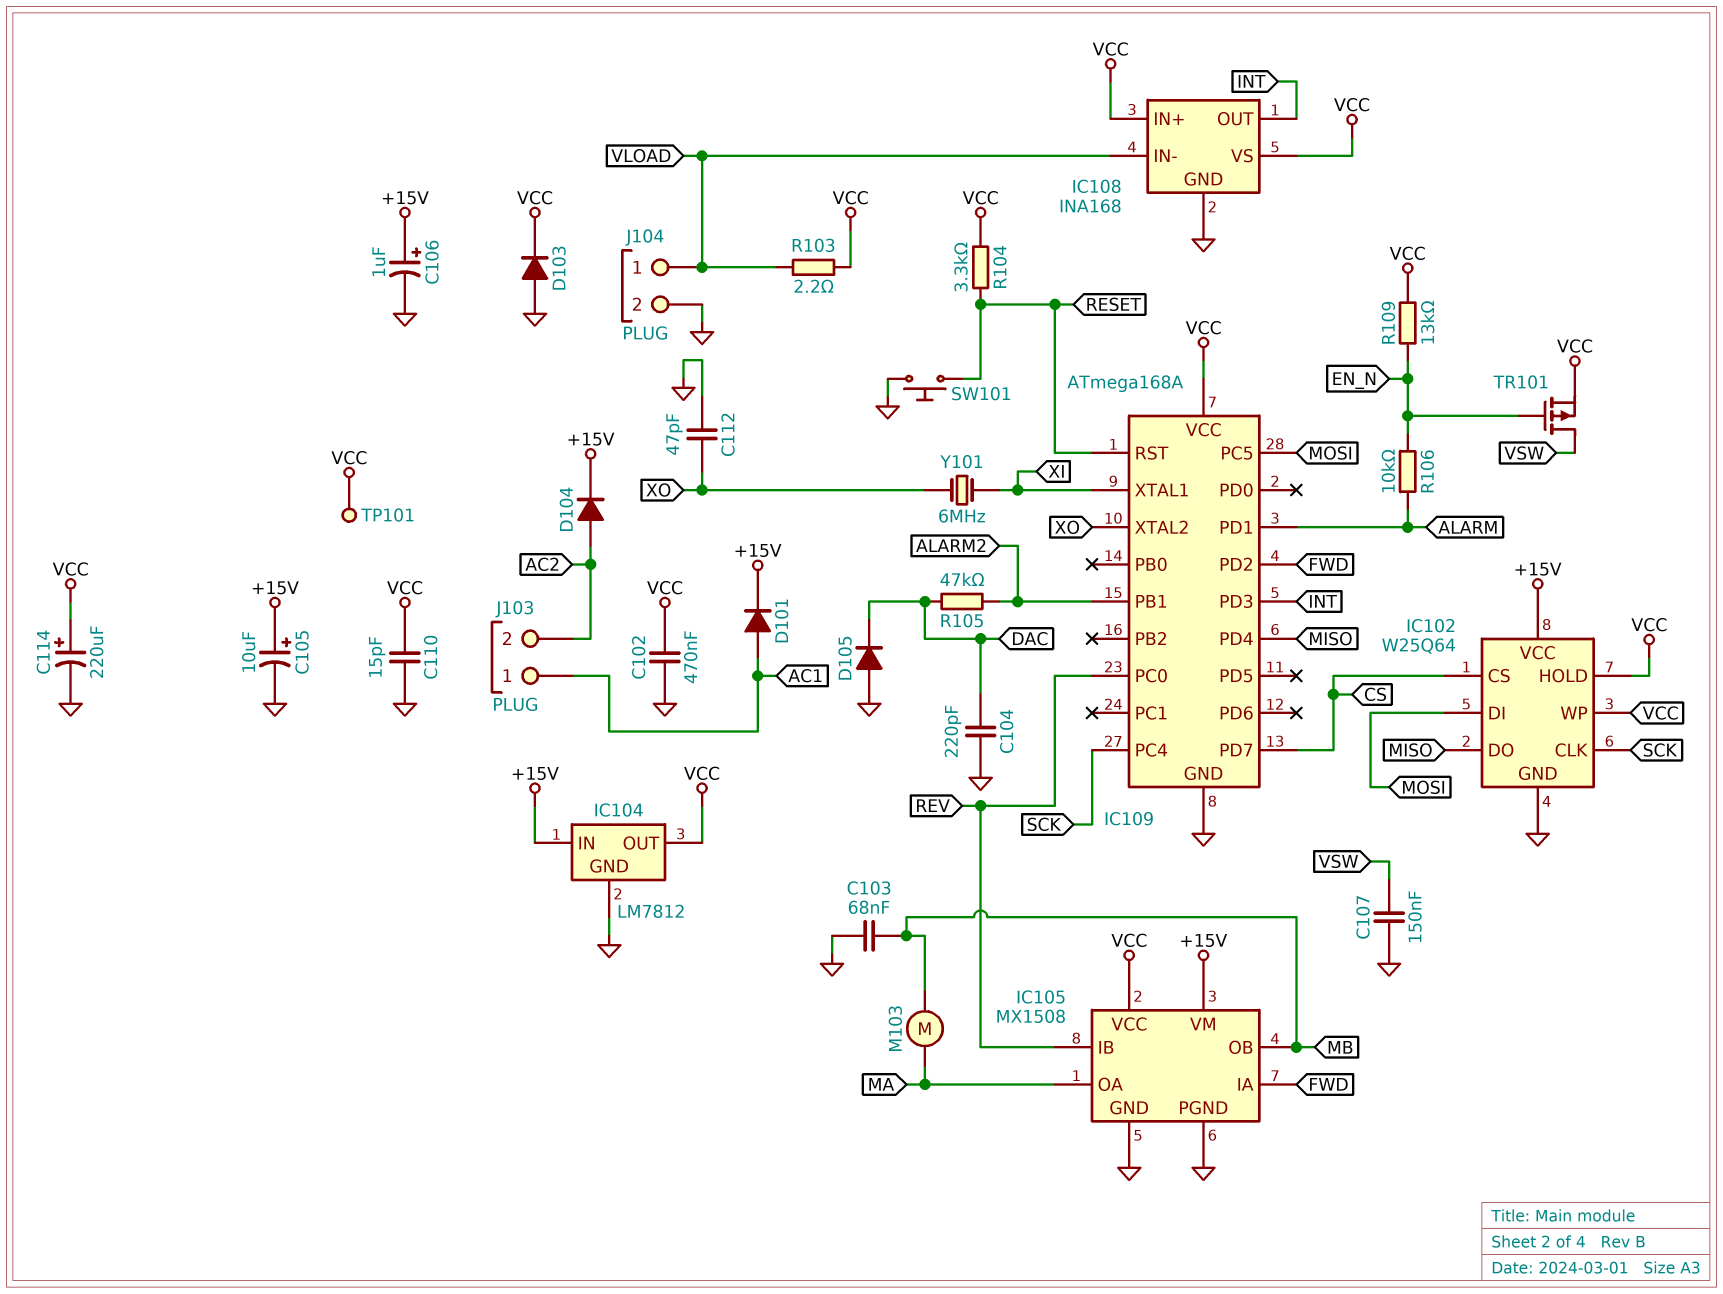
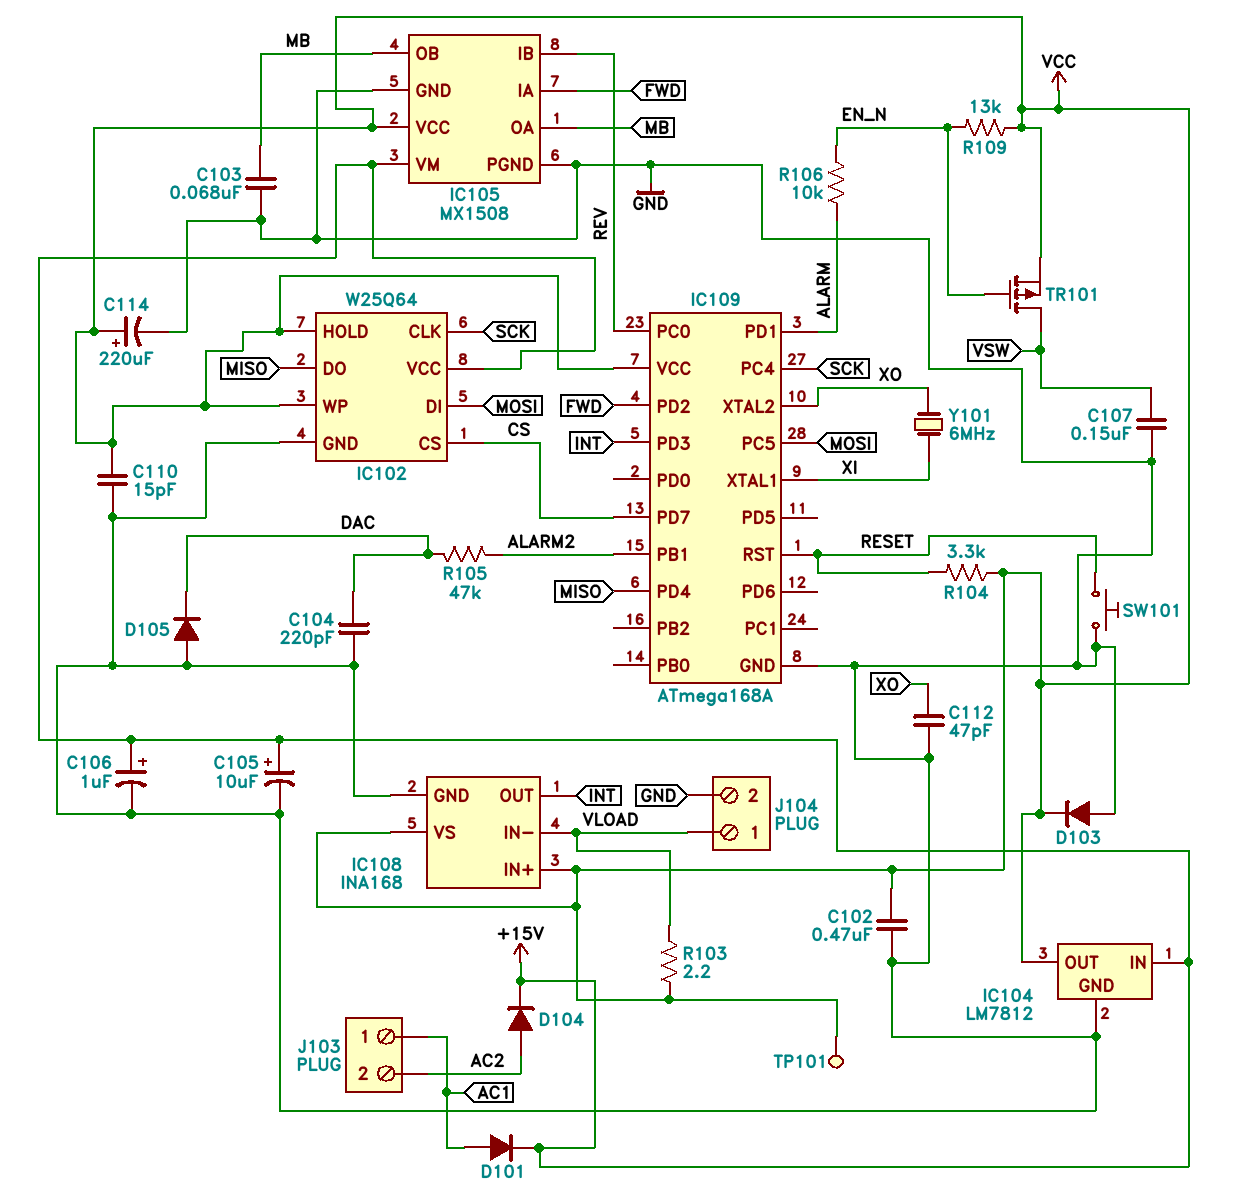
IC105 pin OA: MA -> MB
M103: motor (MA, MB) -> none

